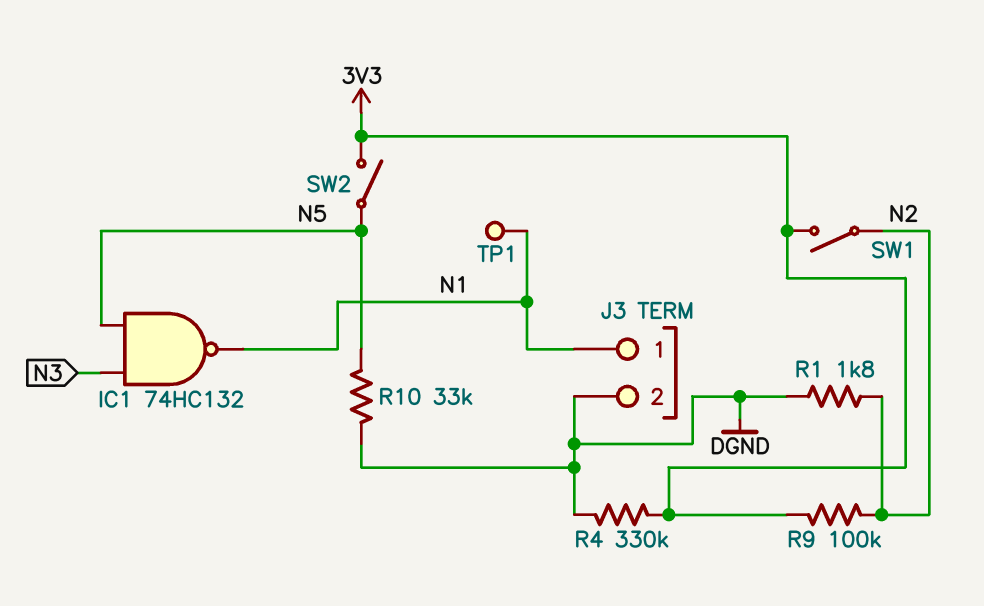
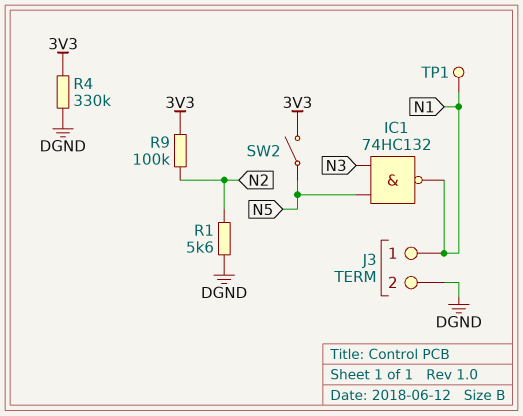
R1: 1.8k (DGND, N2) -> 5.6k (DGND, N2)
R10: 33k (DGND, N5) -> none
SW1: switch (3V3, N2) -> none

